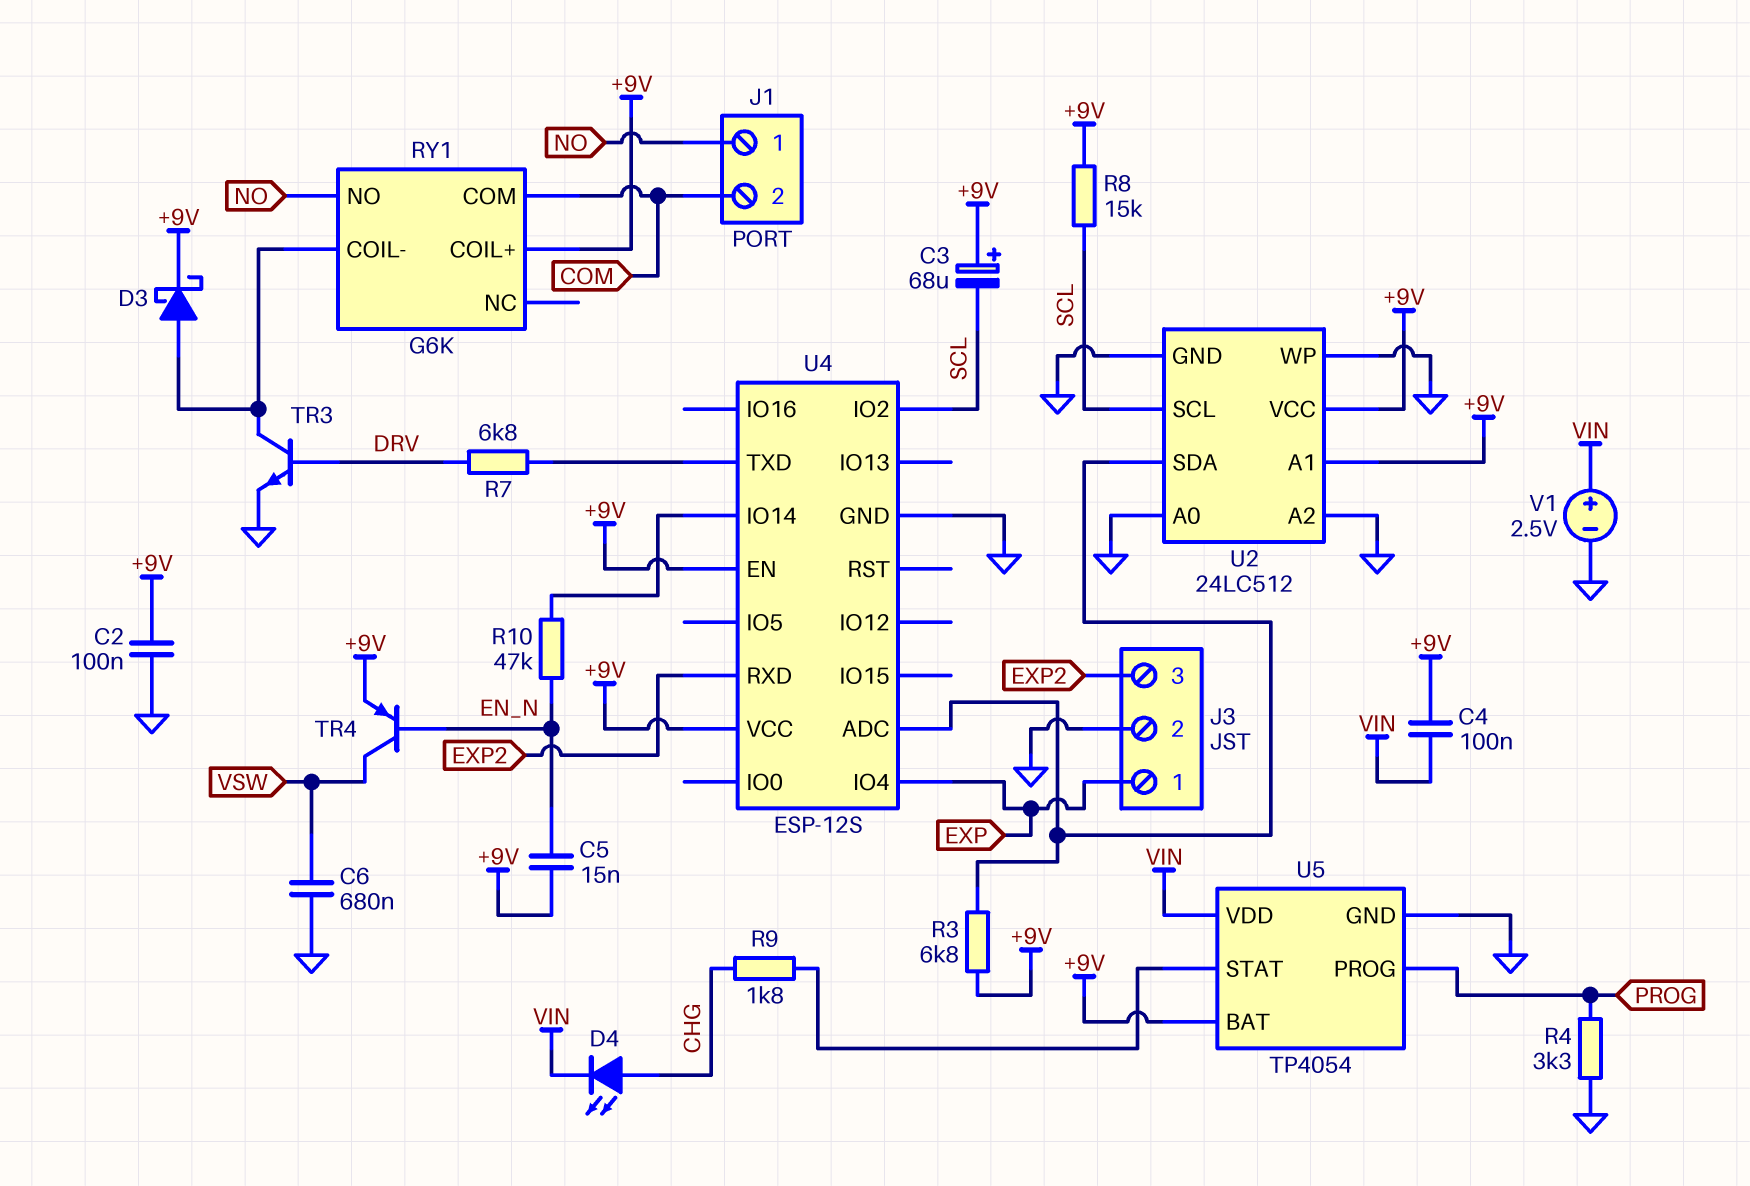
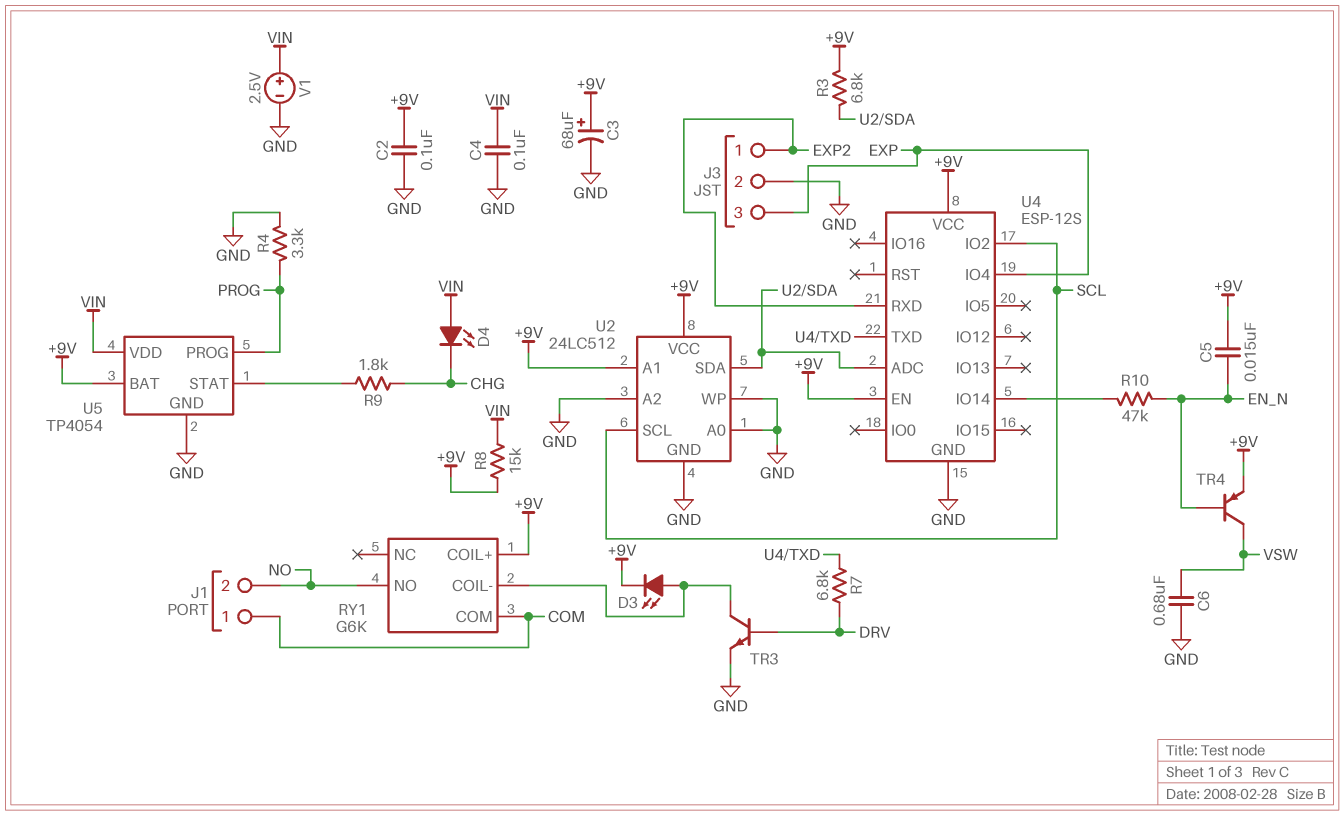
C3: 68uF (plus +9V, minus SCL) -> 68uF (plus +9V, minus GND)
C4: 100nF (+9V, VIN) -> 100nF (GND, VIN)
D3: schottky (A RY1/COIL-, K +9V) -> LED (A RY1/COIL-, K +9V)
D4: LED (A CHG, K VIN) -> LED (A VIN, K CHG)
J1 pin 1: NO -> COM
J1 pin 2: COM -> NO
J3 pin 1: EXP -> EXP2
J3 pin 3: EXP2 -> EXP
R8: 15k (+9V, SCL) -> 15k (+9V, VIN)

